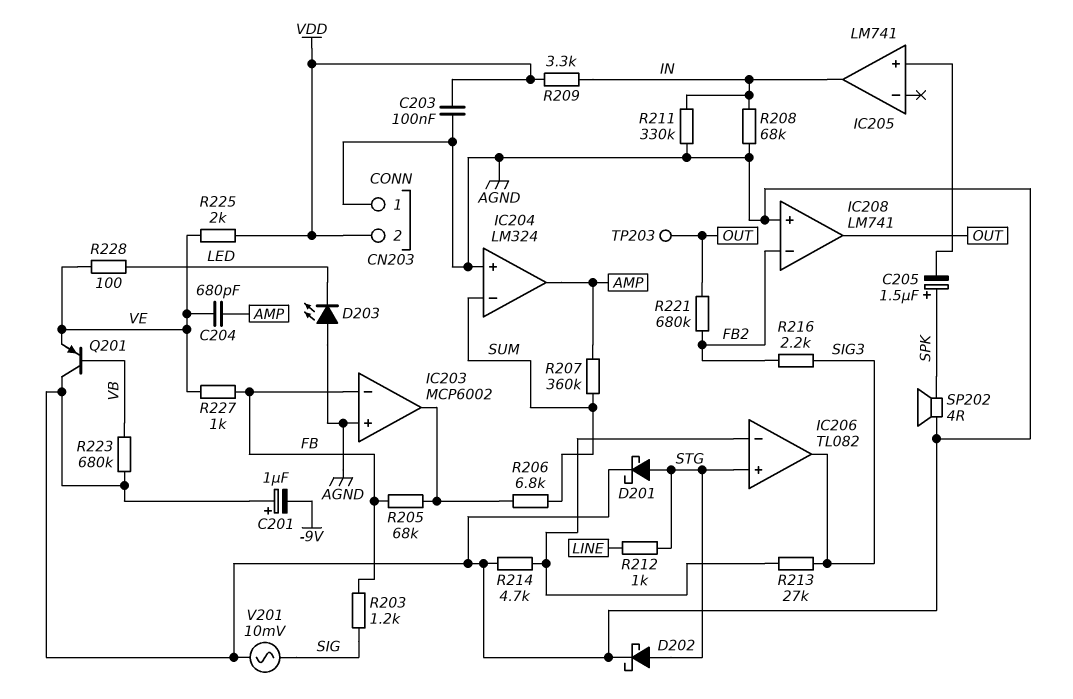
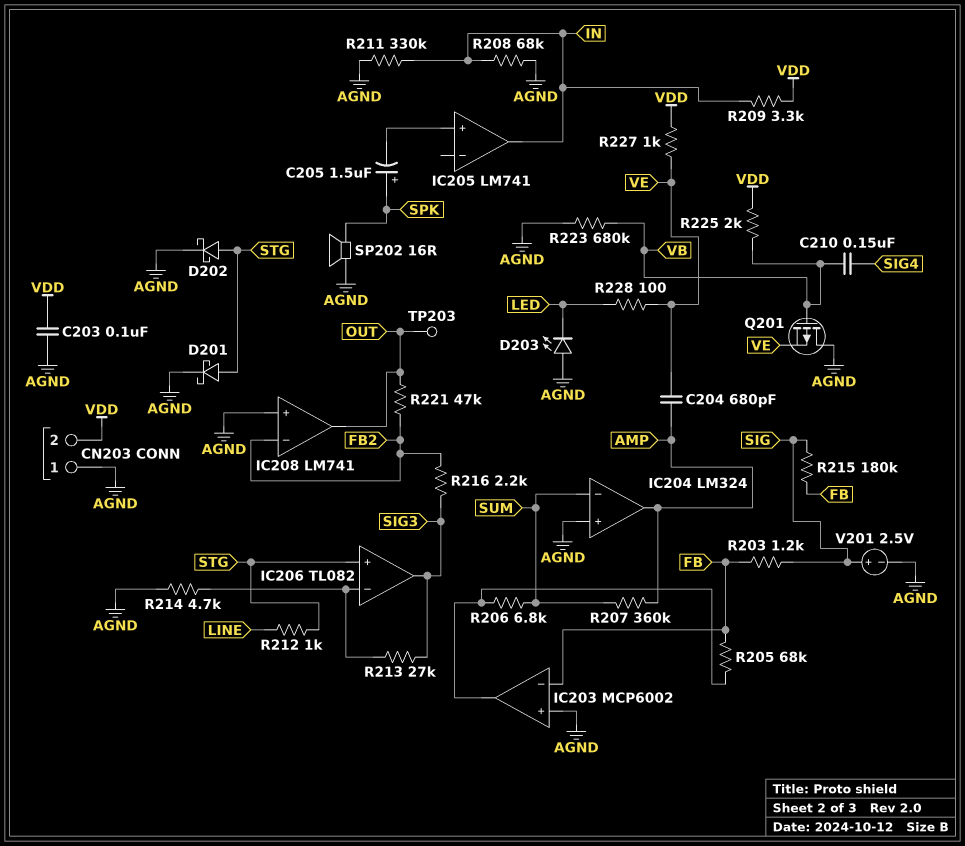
C201: 1uF (plus AGND, minus -9V) -> none
C210: none -> 150nF (SIG4, VB)
Q201: PNP (B VB, C AGND, E VE) -> PMOS (G VB, D AGND, S VE)
R215: none -> 180k (FB, SIG)
R221: 680k (FB2, OUT) -> 47k (FB2, OUT)
R225: 2k (VDD, VE) -> 2k (VB, VDD)
R227: 1k (FB, VE) -> 1k (VDD, VE)
SP202: speaker 4R (AGND, SPK) -> speaker 16R (AGND, SPK)
V201: AC 10mV (AGND, SIG) -> 2.5V (plus SIG, minus AGND)

